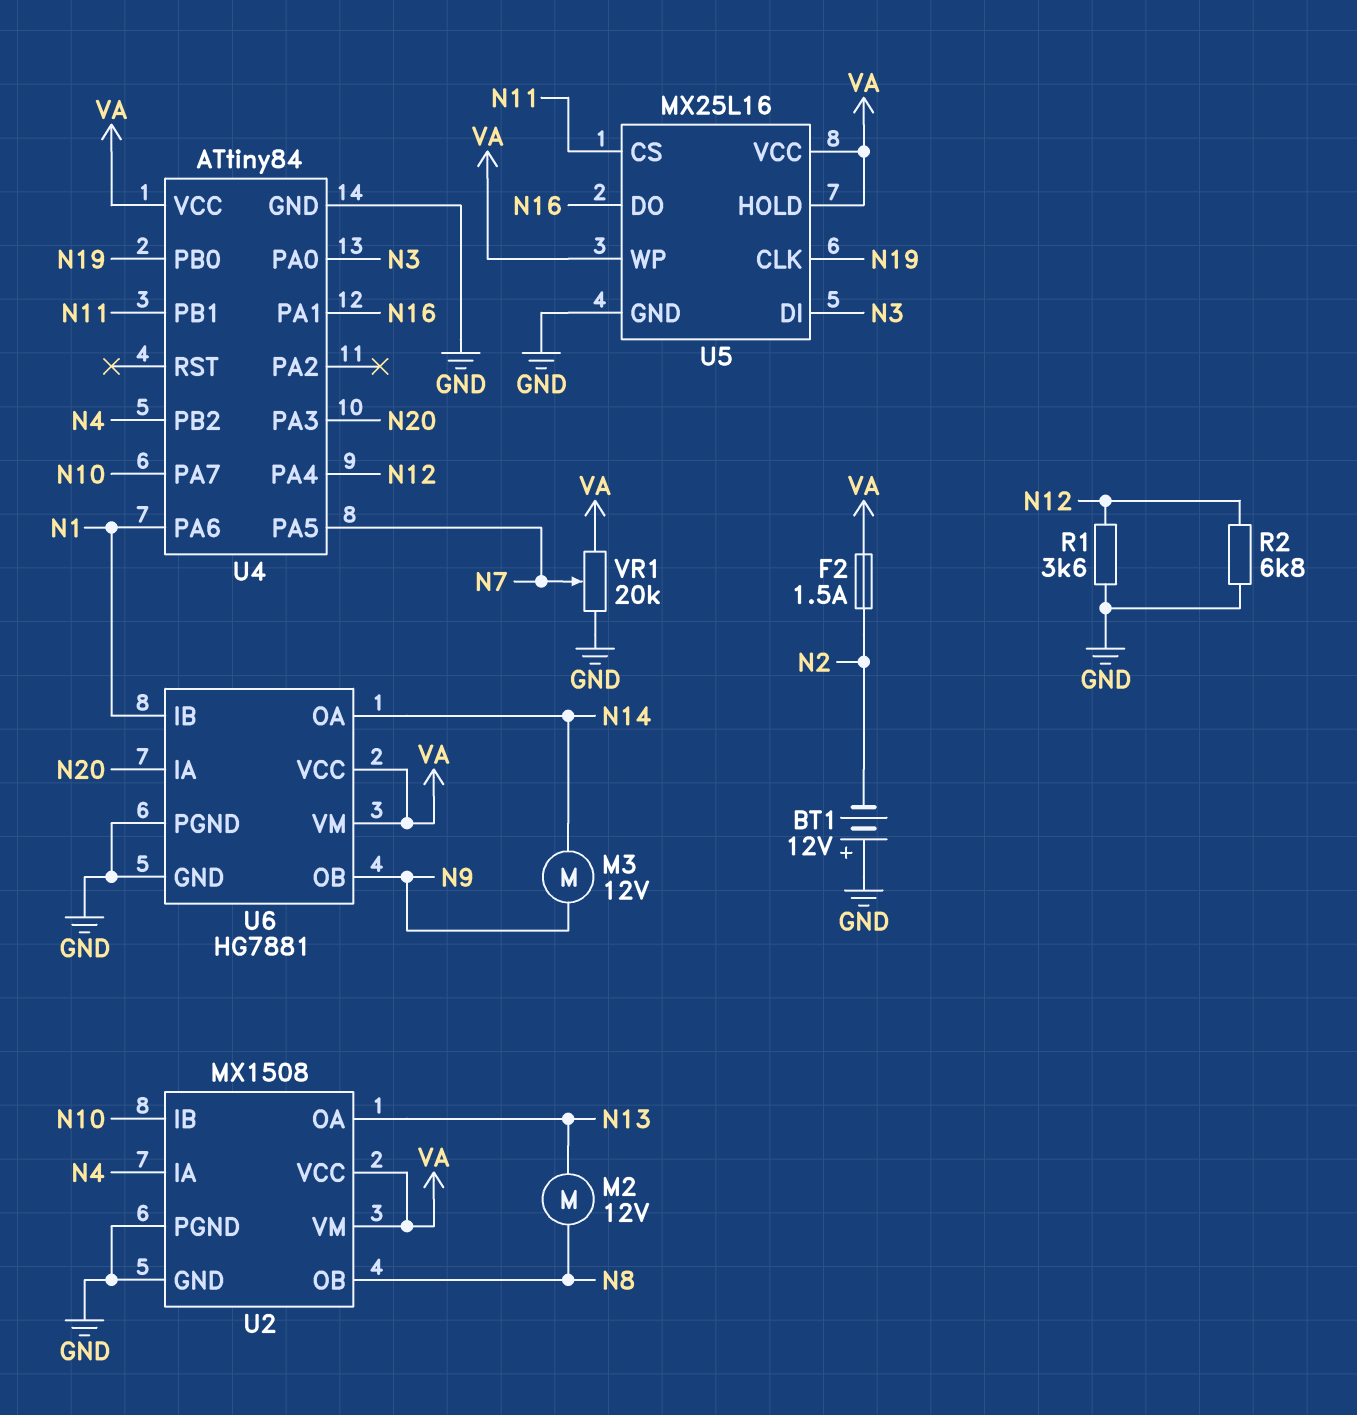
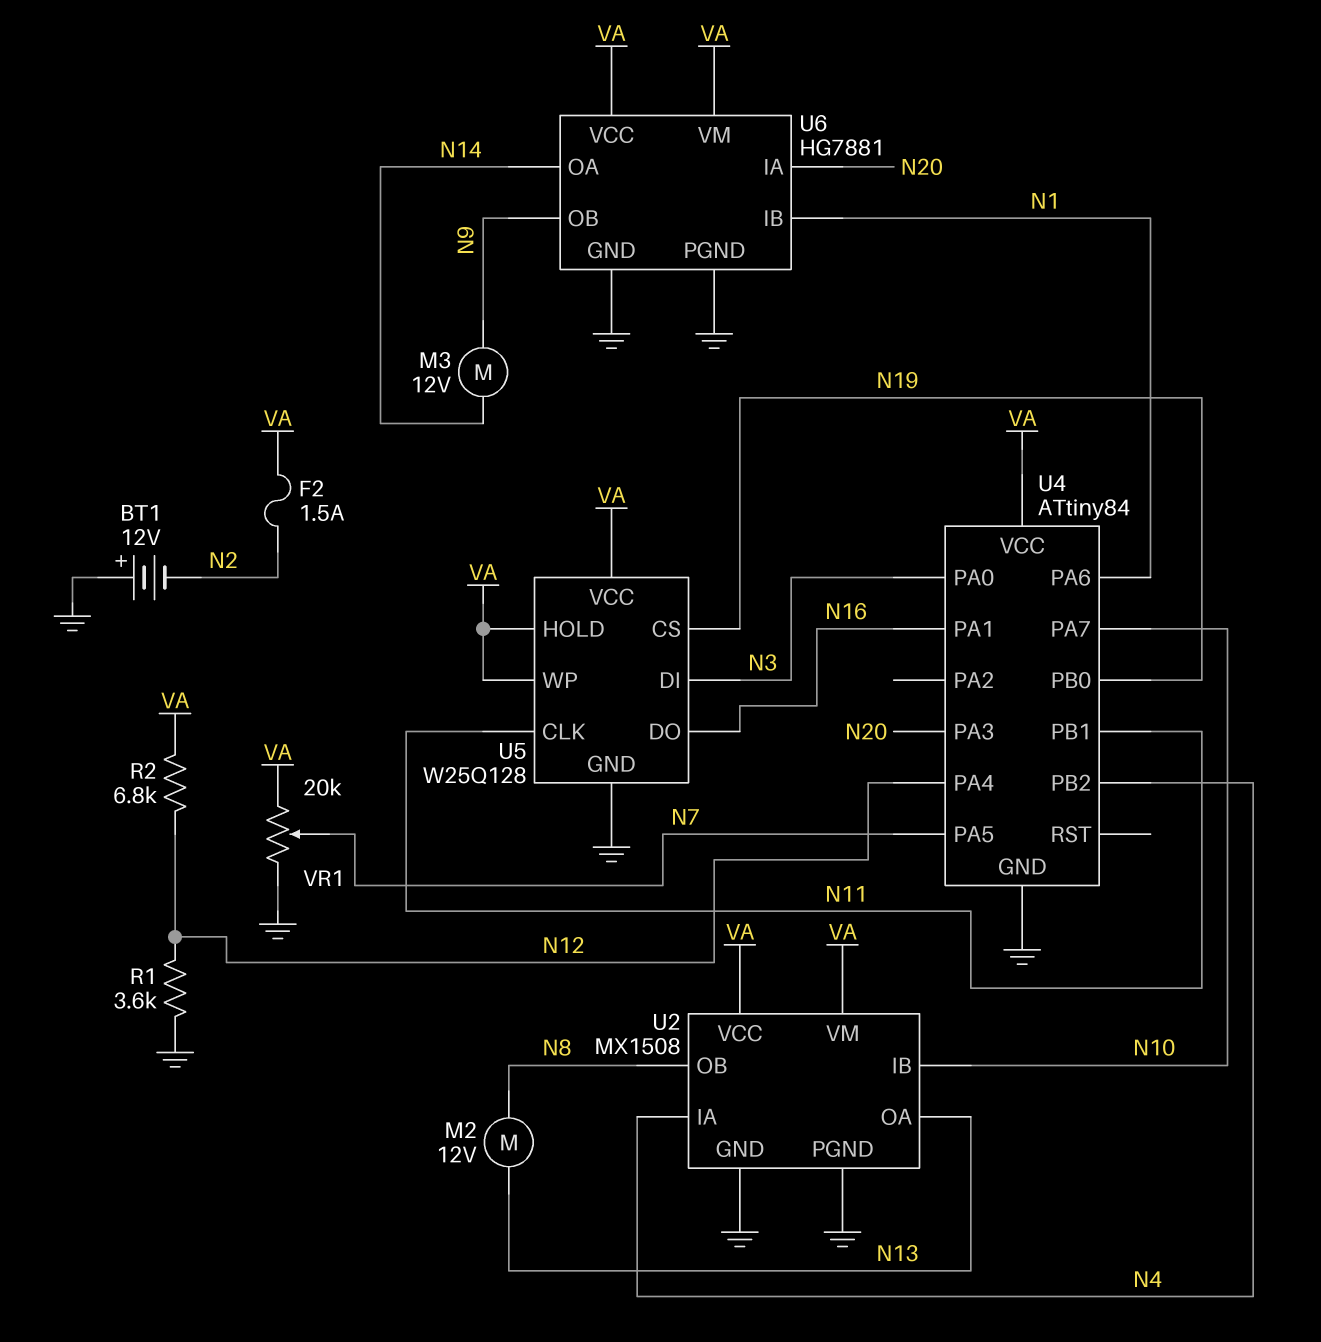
R2: 6.8k (GND, N12) -> 6.8k (N12, VA)
U5: MX25L16 -> W25Q128
U5 pin CLK: N19 -> N11
U5 pin CS: N11 -> N19

